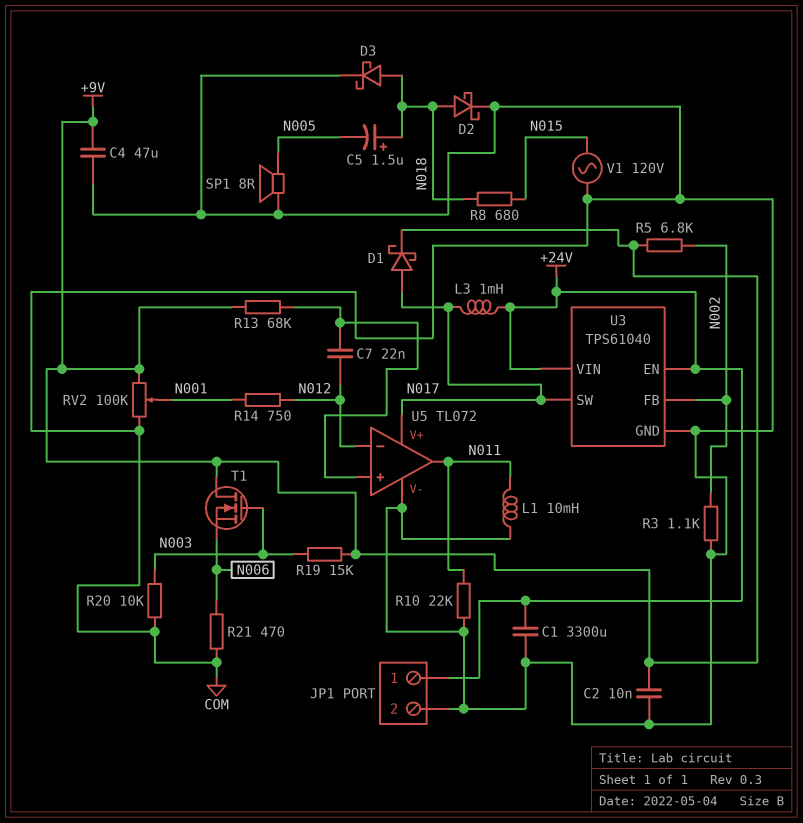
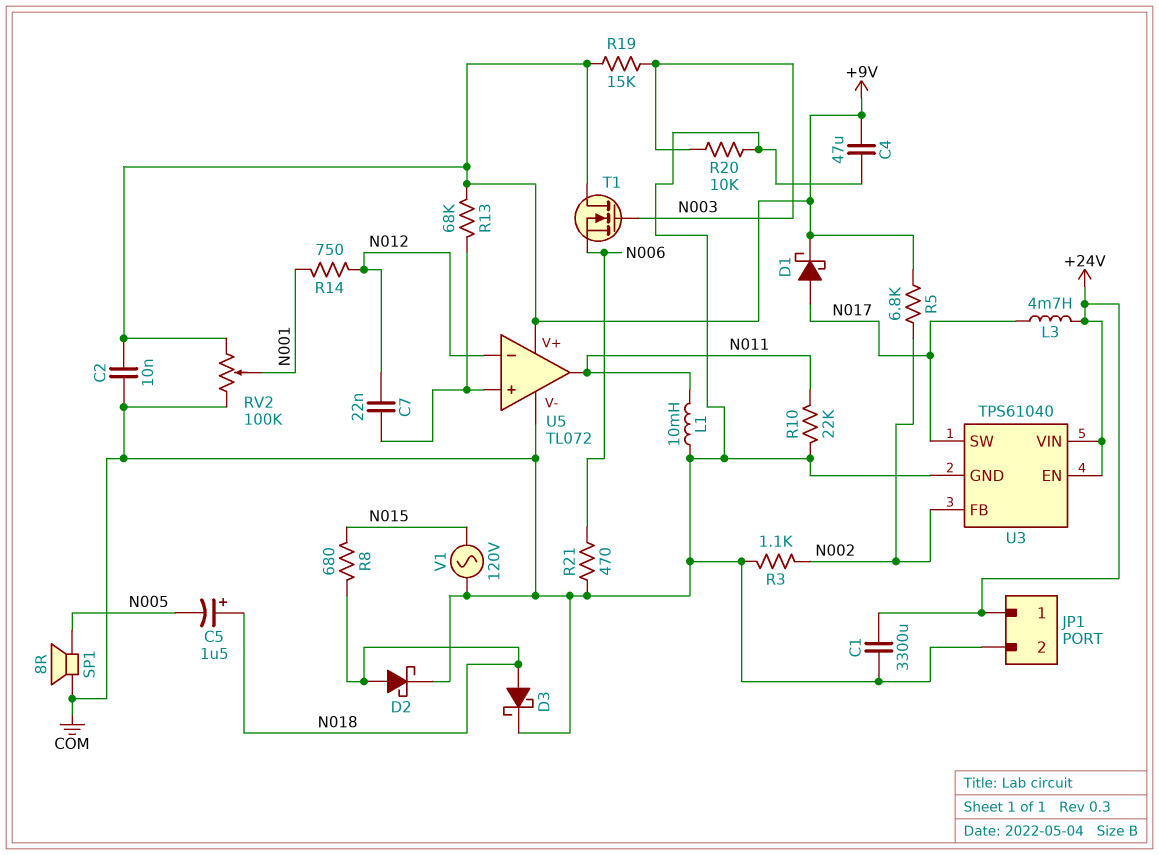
L3: 1mH (+24V, N017) -> 4.7mH (+24V, N017)
U5 pin V+: N017 -> +9V

